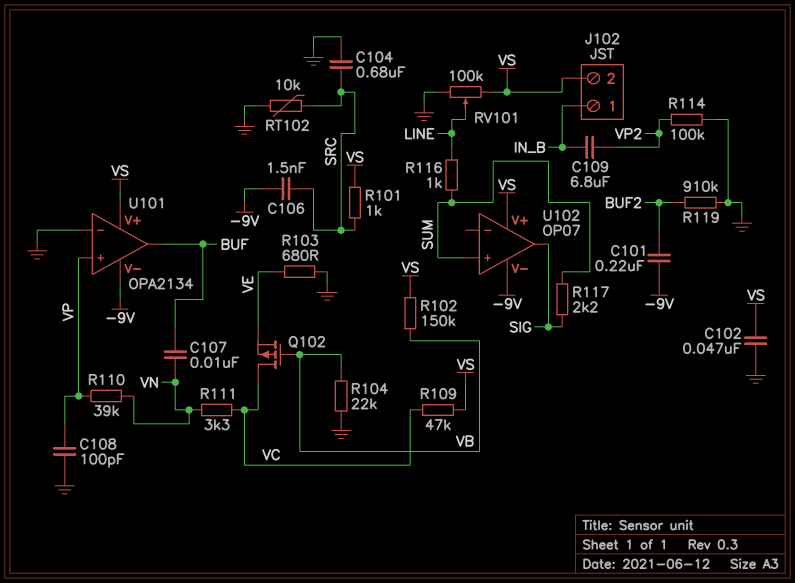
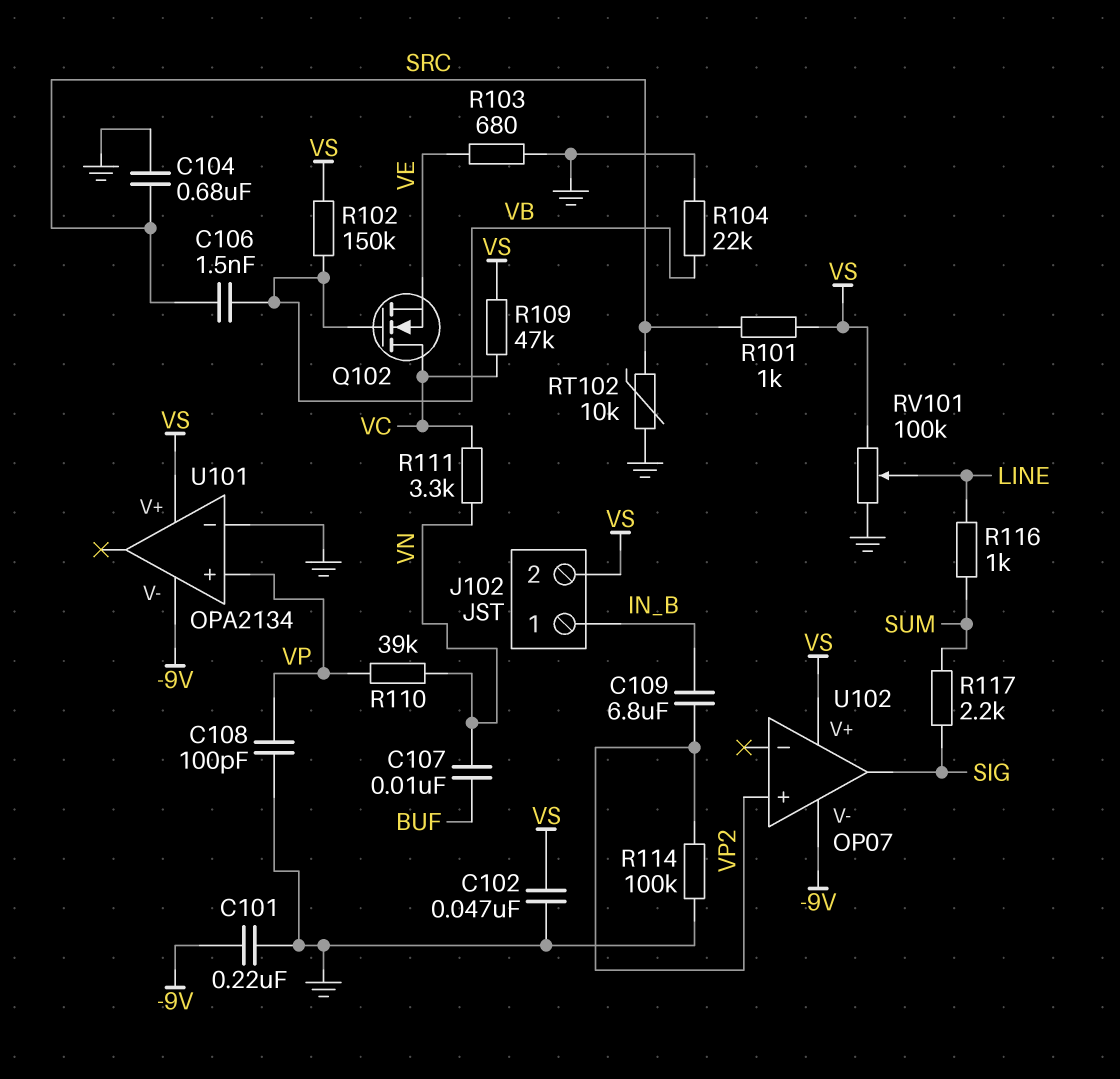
C101: 220nF (-9V, BUF2) -> 220nF (-9V, GND)
C106: 1.5nF (-9V, SRC) -> 1.5nF (SRC, VB)
Q102: PMOS (G VB, D VC, S VE) -> NMOS (G VB, D VC, S VE)
R119: 910k (BUF2, GND) -> none
U101 pin out: BUF -> none
U102 pin in+: SUM -> VP2

